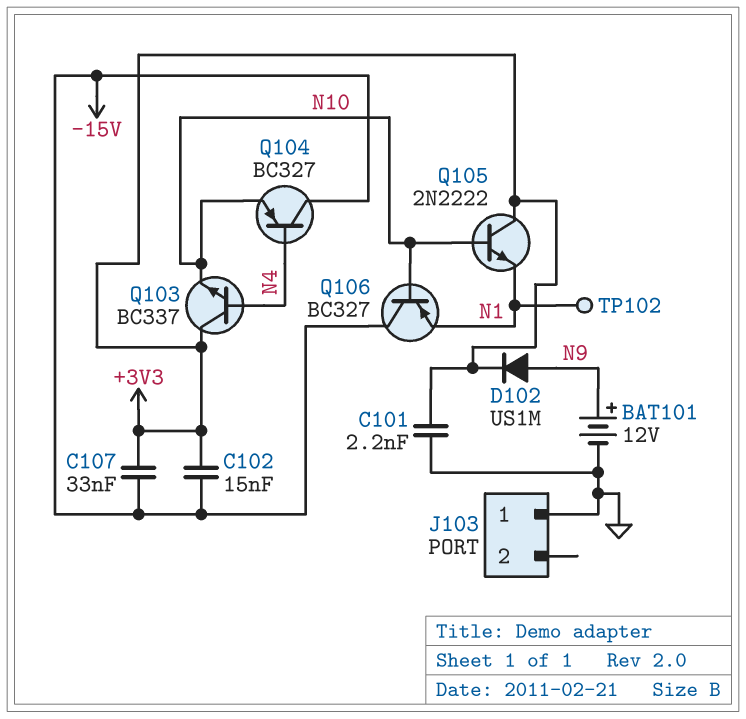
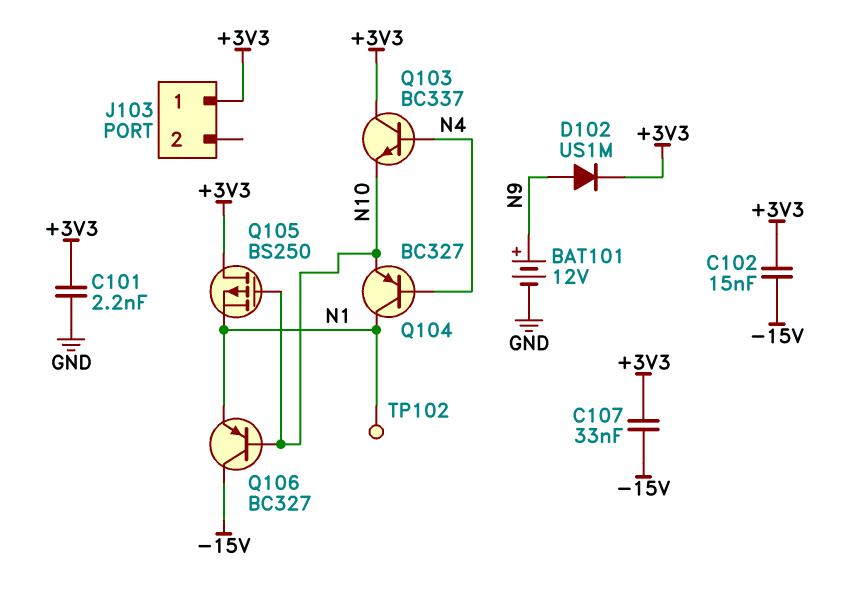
J103 pin 1: GND -> +3V3
Q104: PNP BC327 (B N4, C -15V, E N10) -> PNP BC327 (B N4, C N1, E N10)
Q105: NPN 2N2222 (B N10, C +3V3, E N1) -> PMOS BS250 (G N10, D +3V3, S N1)

